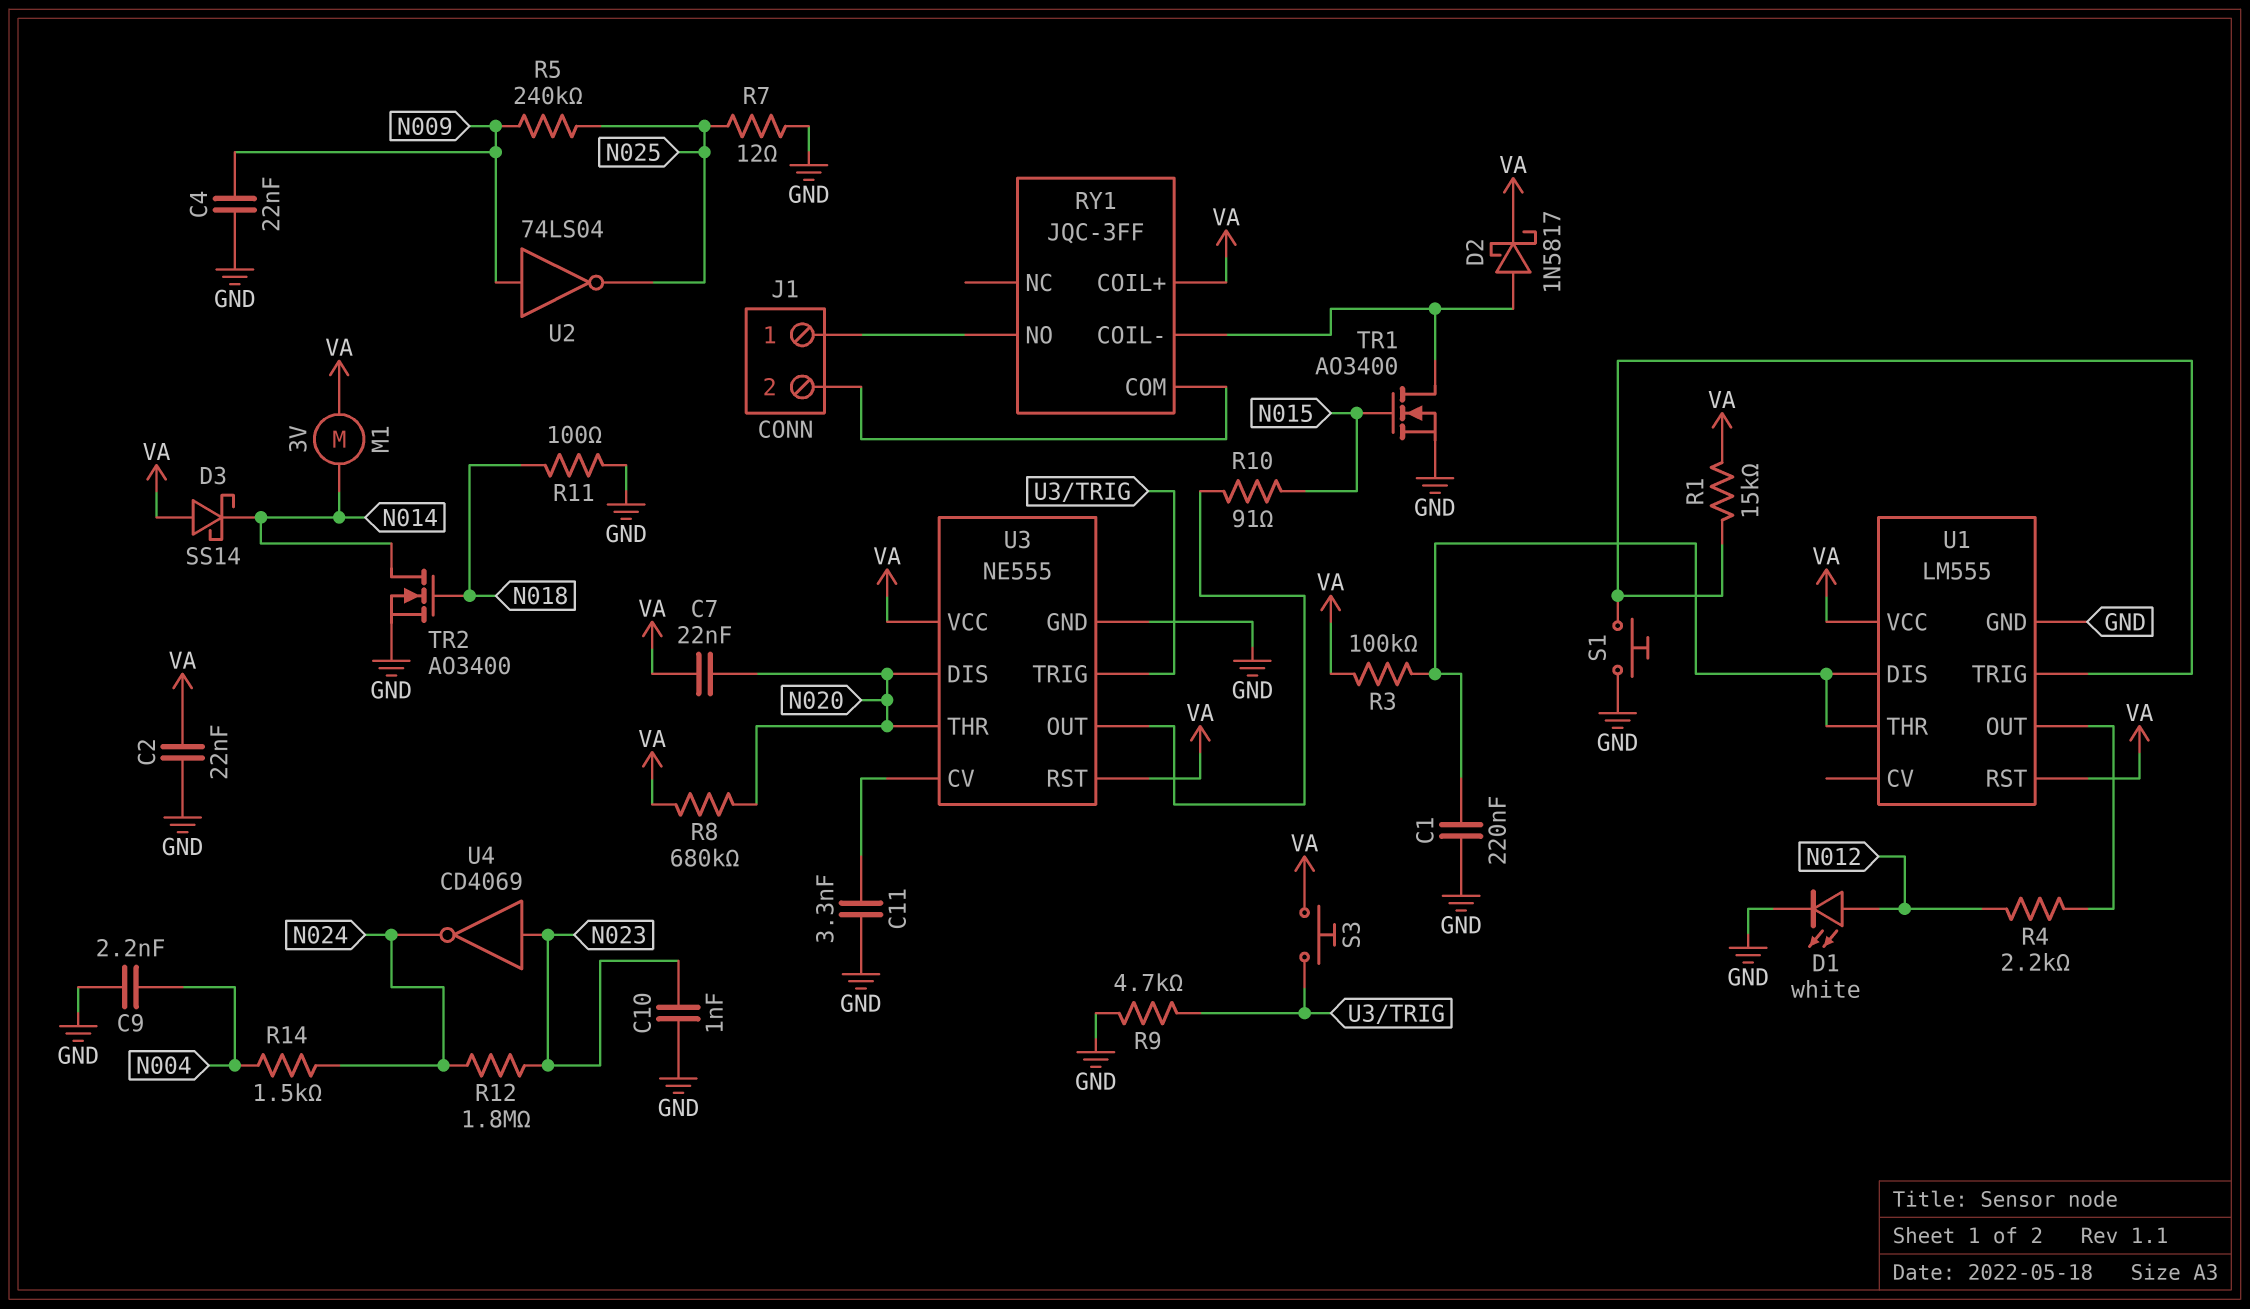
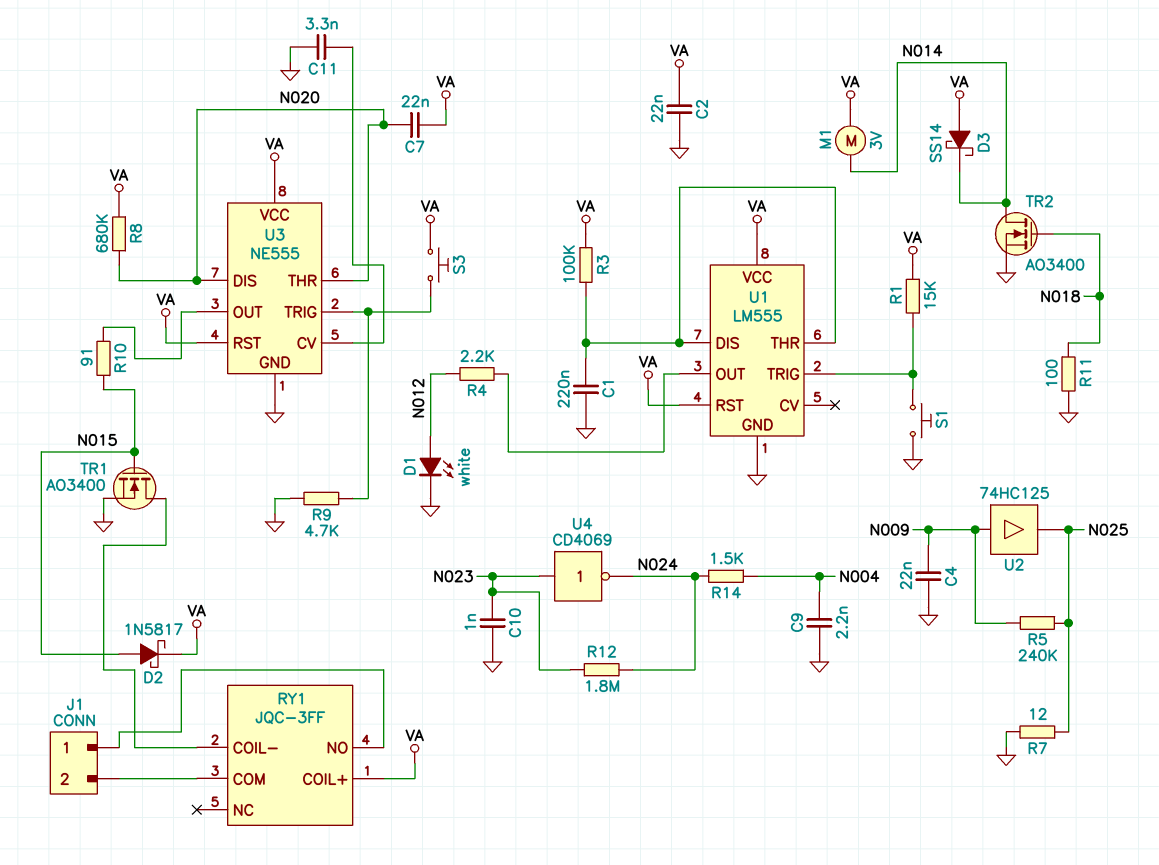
D2: schottky 1N5817 (A RY1/COIL-, K VA) -> schottky 1N5817 (A N015, K VA)
U2: NOT 74LS04 (in N009, out N025) -> buffer 74HC125 (in N009, out N025)

